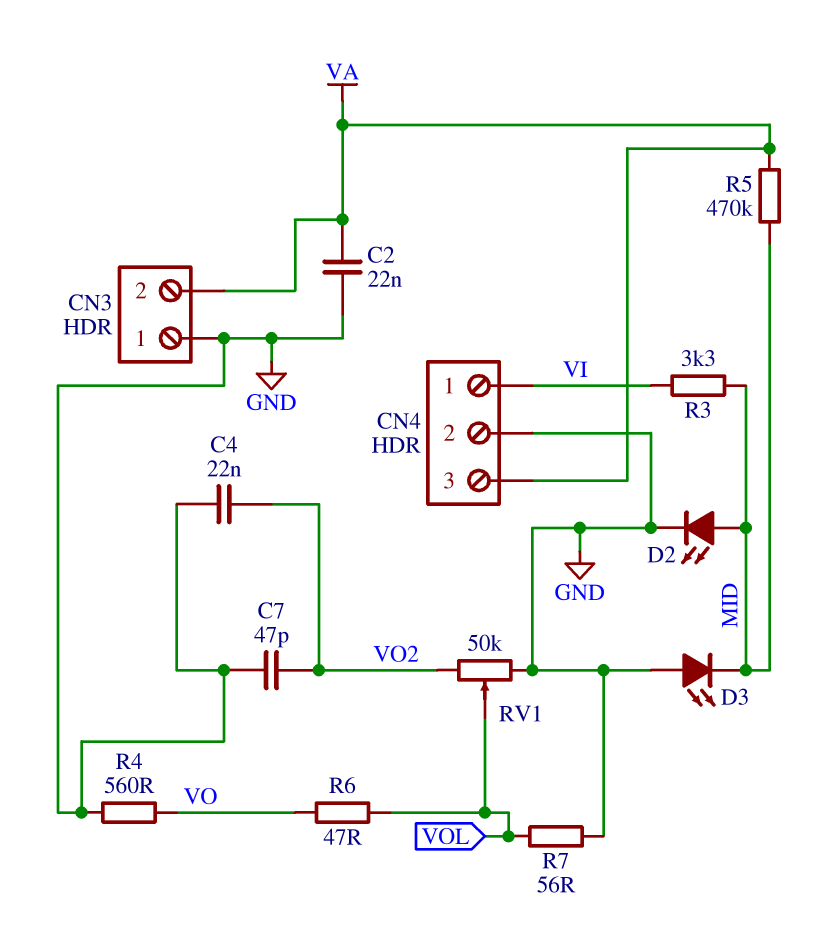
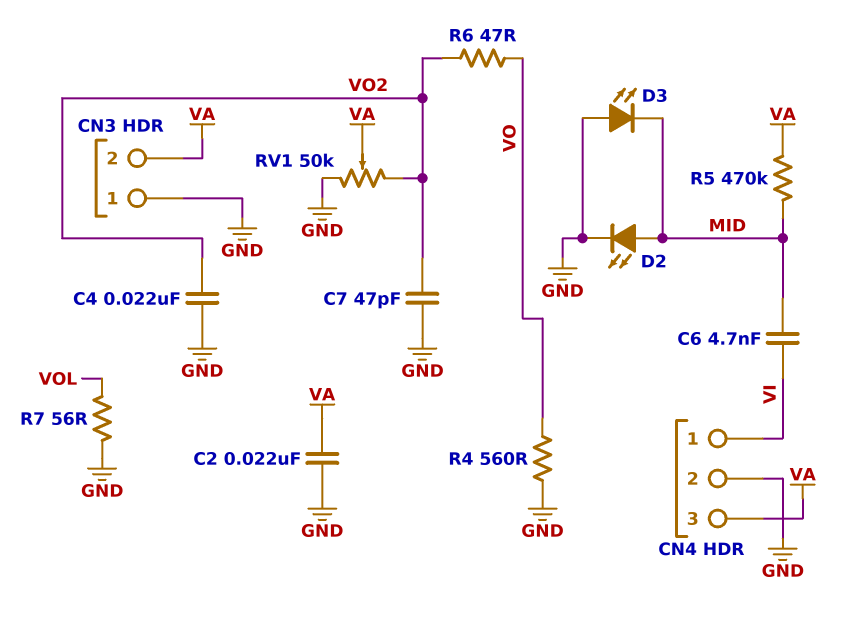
C6: none -> 4.7nF (MID, VI)
R3: 3.3k (MID, VI) -> none
R6: 47 (VO, VOL) -> 47 (VO, VO2)
RV1: 50k (GND, VO2, wiper VOL) -> 50k (GND, VO2, wiper VA)

